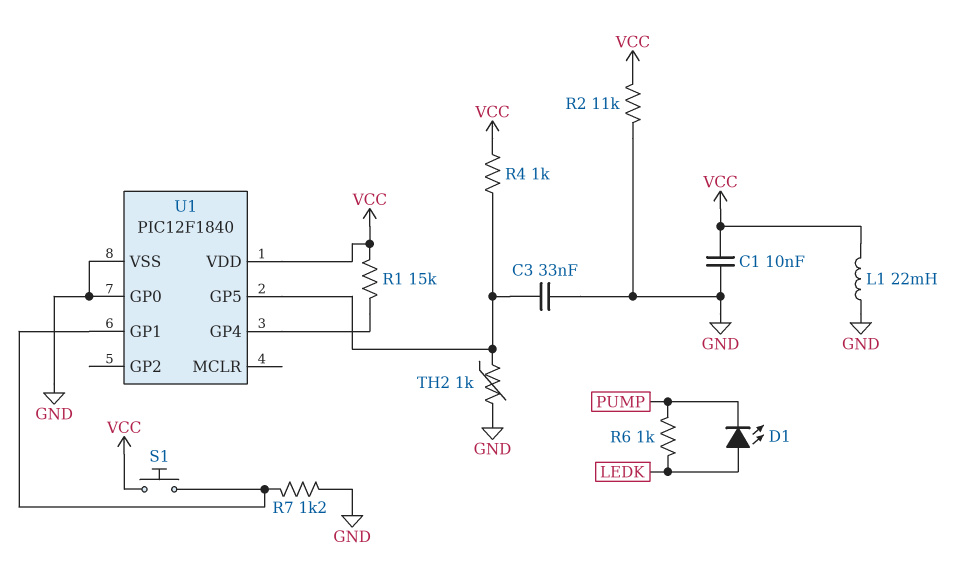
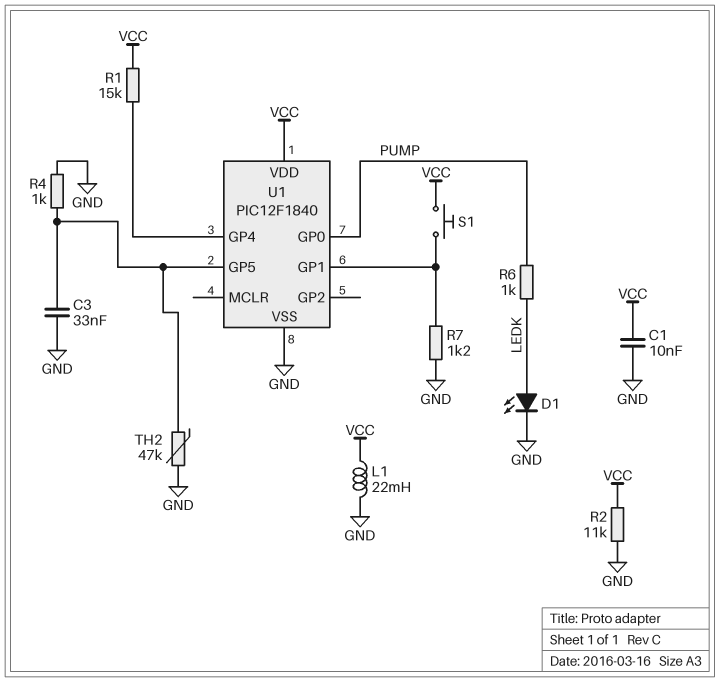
D1: LED (A LEDK, K PUMP) -> LED (A LEDK, K GND)
R4: 1k (U1/GP5, VCC) -> 1k (GND, U1/GP5)
TH2: 1k (GND, U1/GP5) -> 47k (GND, U1/GP5)
U1 pin GP0: GND -> PUMP

